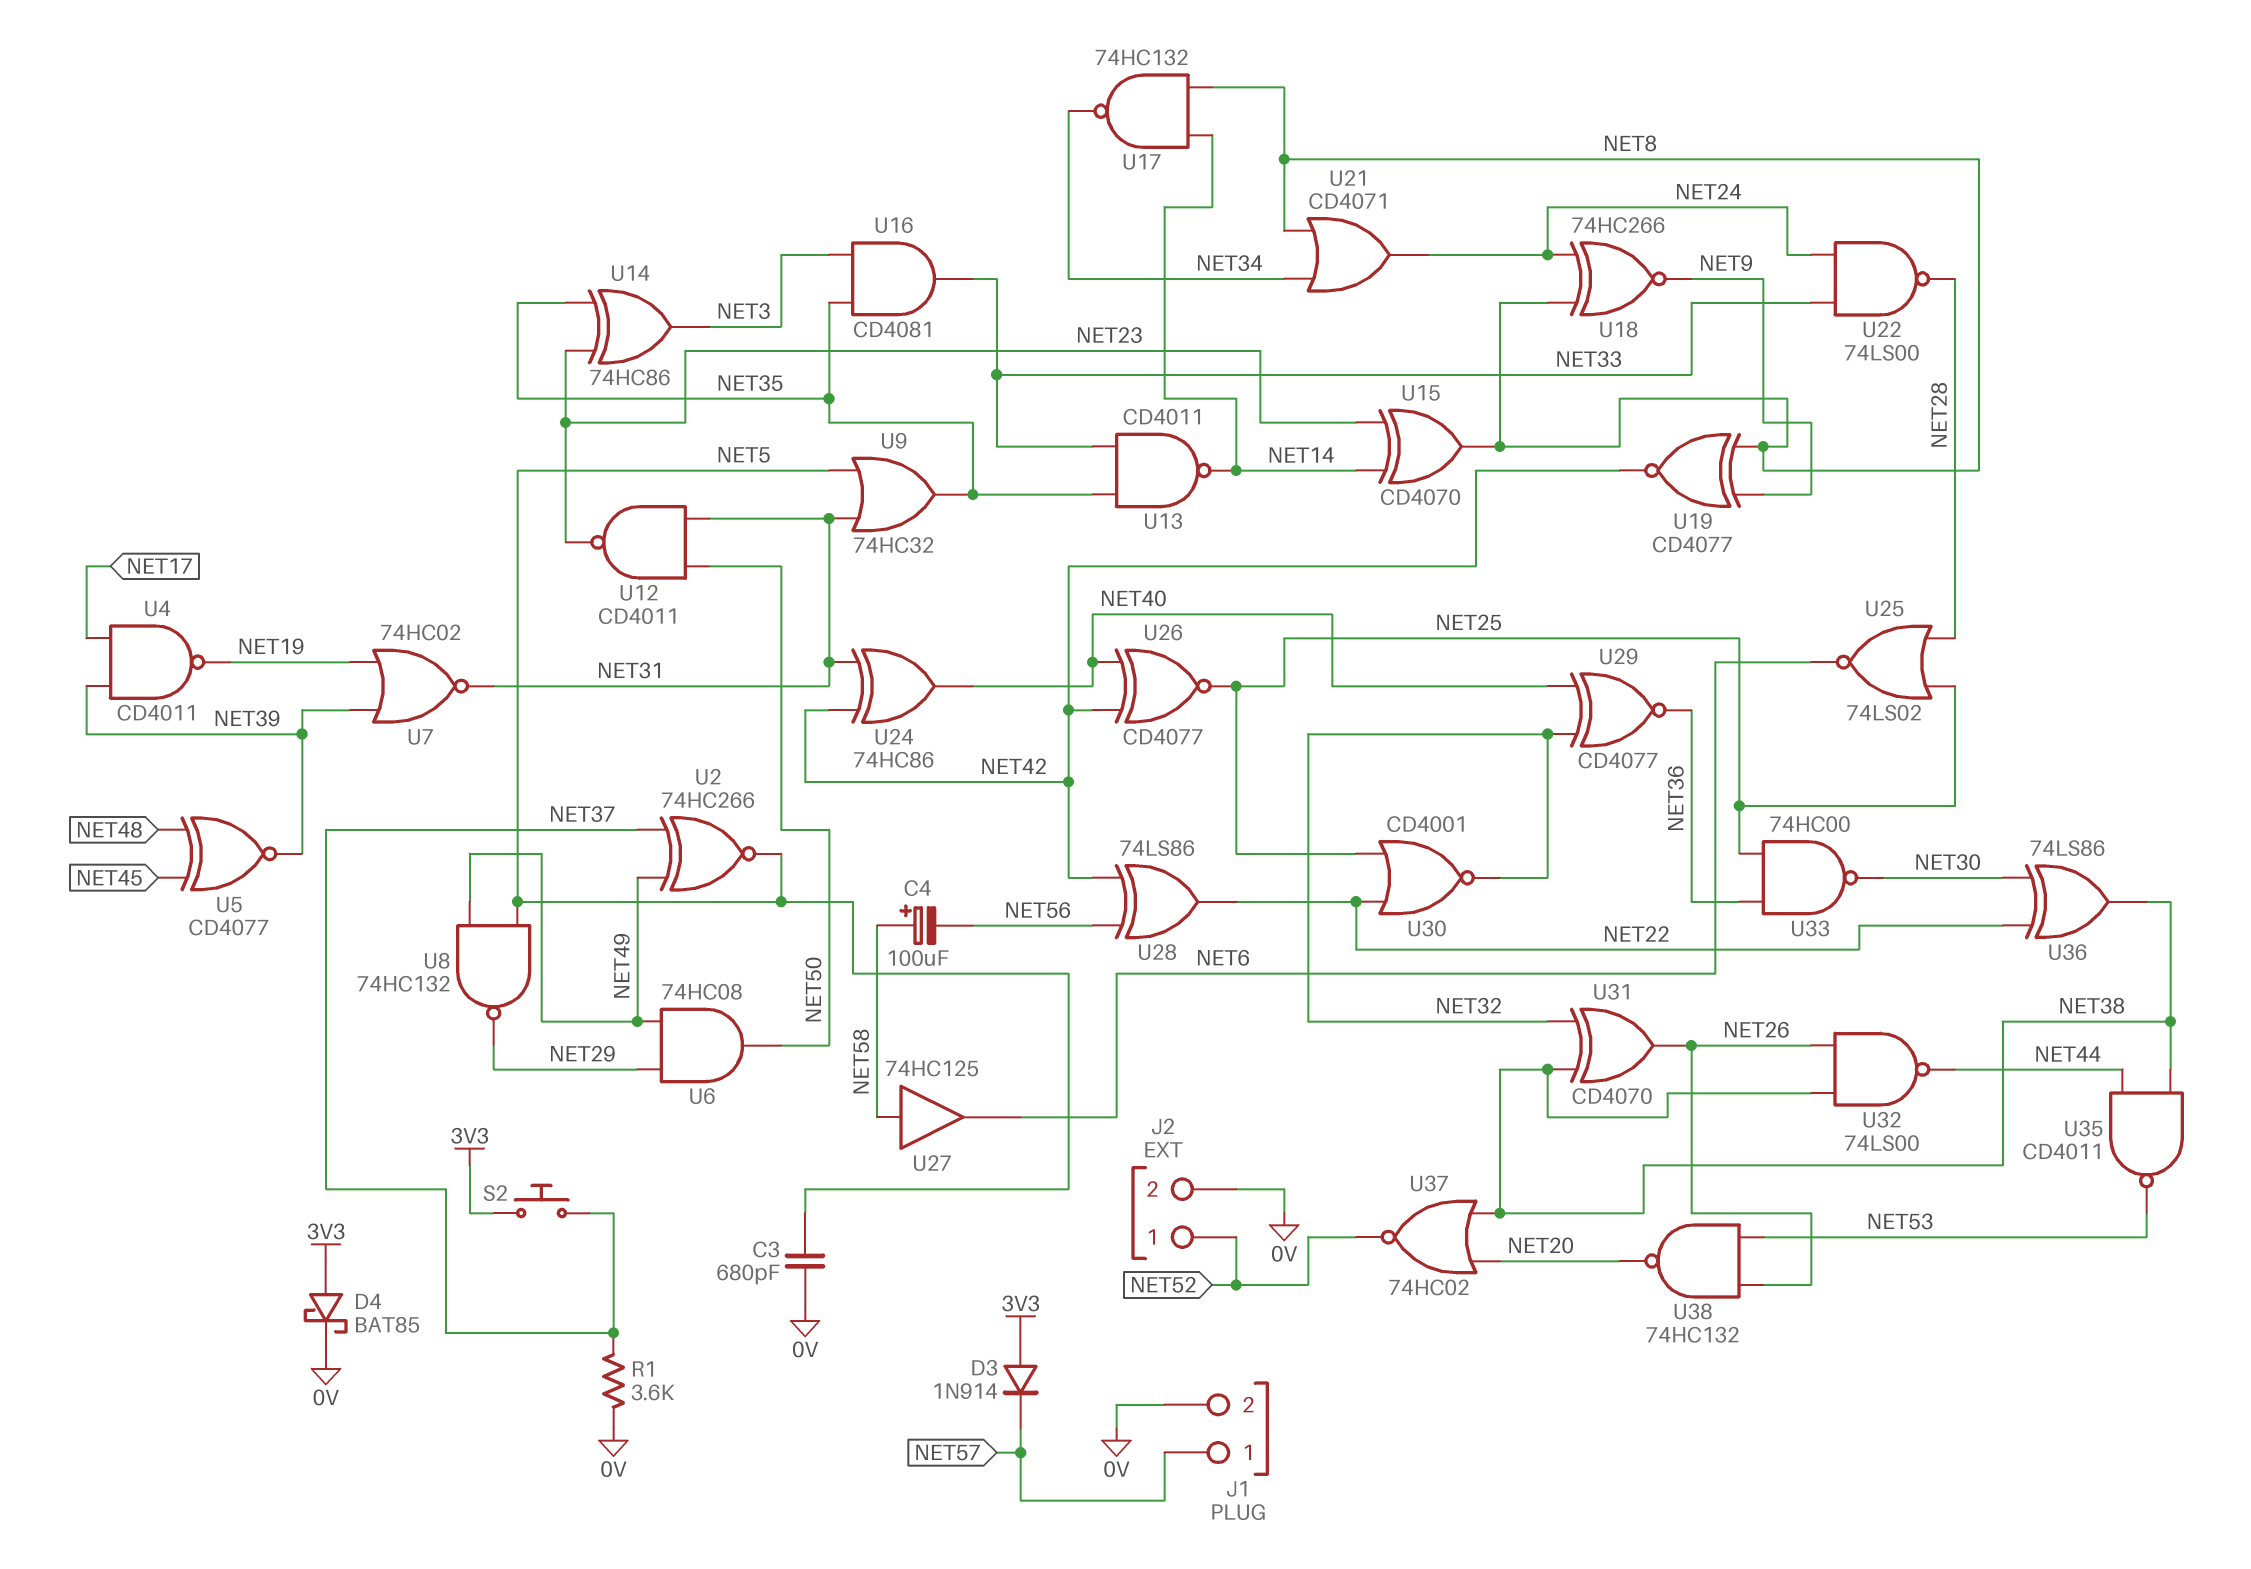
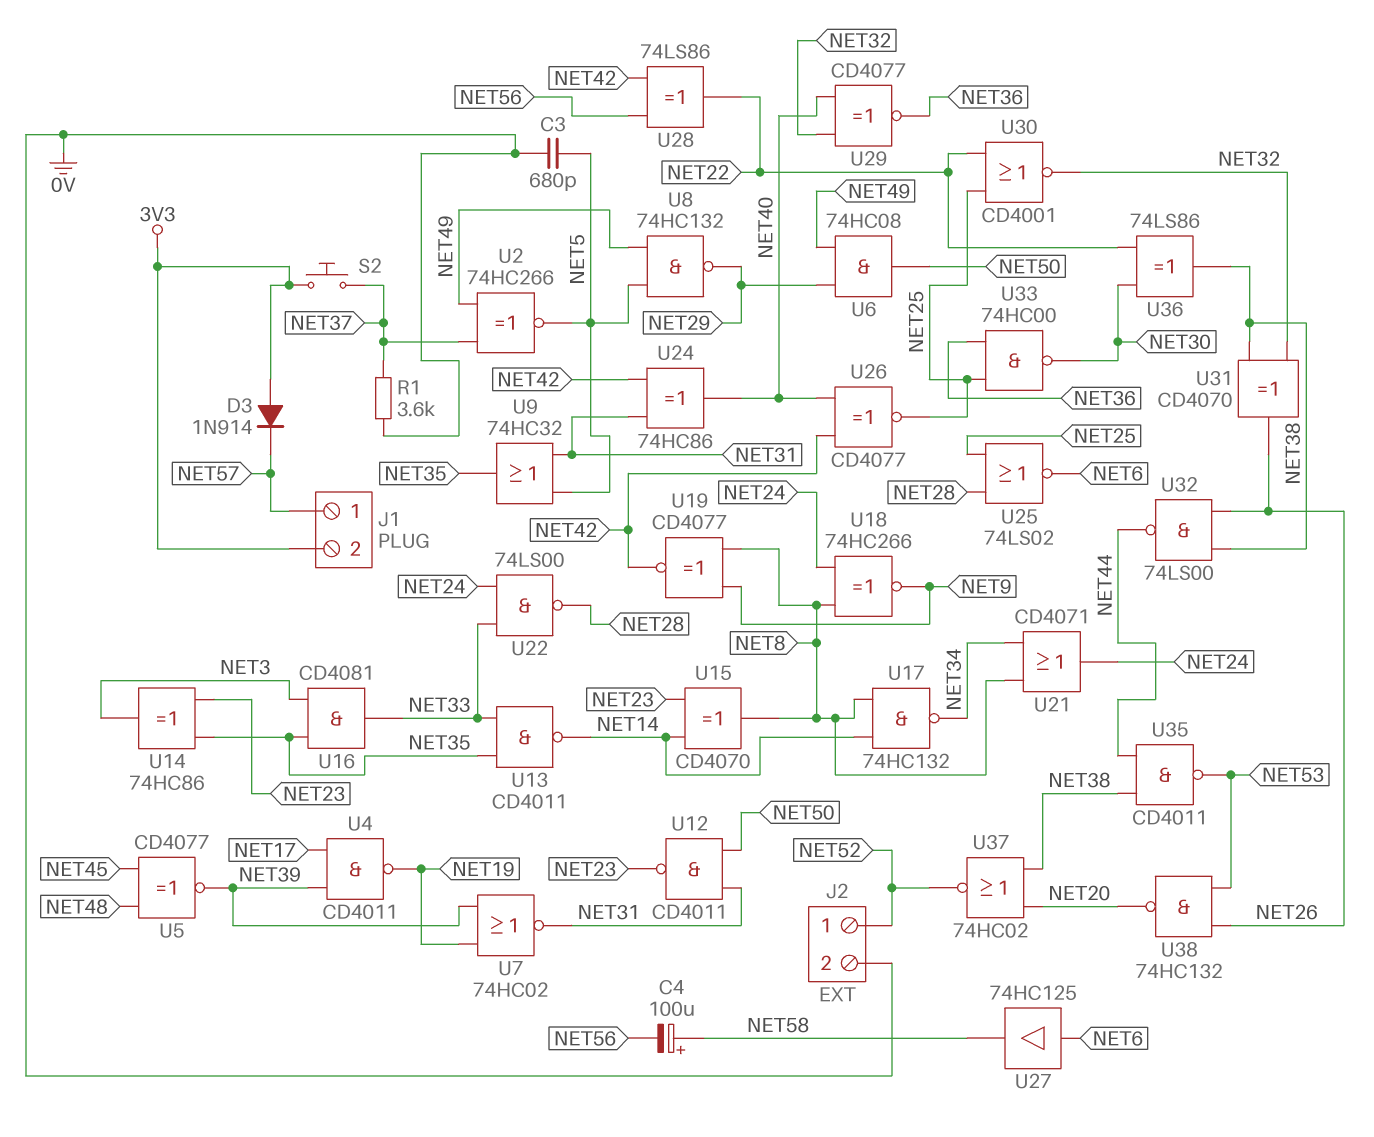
D4: schottky BAT85 (A 3V3, K 0V) -> none
J1 pin 2: 0V -> 3V3
U27: buffer 74HC125 (in NET58, out NET6) -> buffer 74HC125 (in NET6, out NET58)

